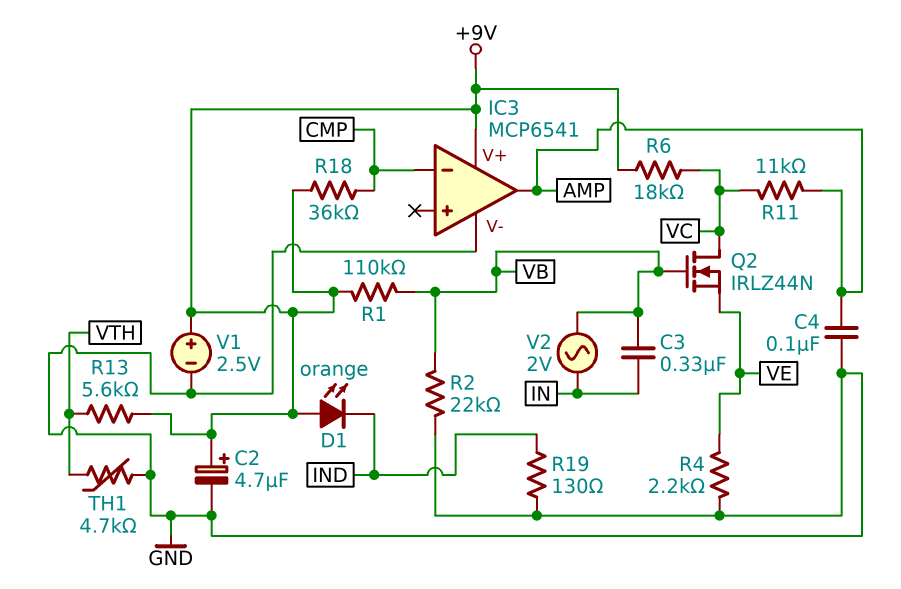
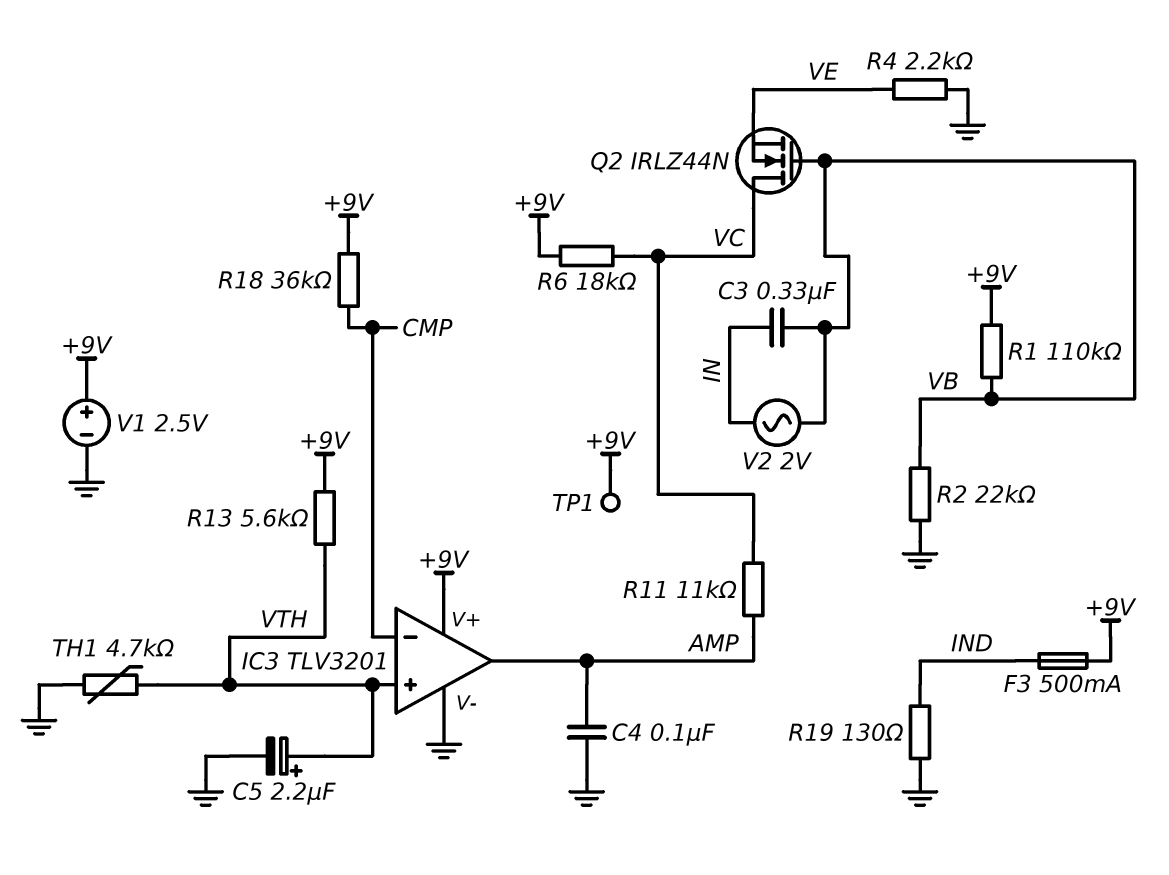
C2: 4.7uF (plus +9V, minus GND) -> none
C5: none -> 2.2uF (plus VTH, minus GND)
D1: LED orange (A +9V, K IND) -> none
F3: none -> 500mA (+9V, IND)
IC3: MCP6541 -> TLV3201
IC3 pin in+: none -> VTH
TP1: none -> test point (+9V)

